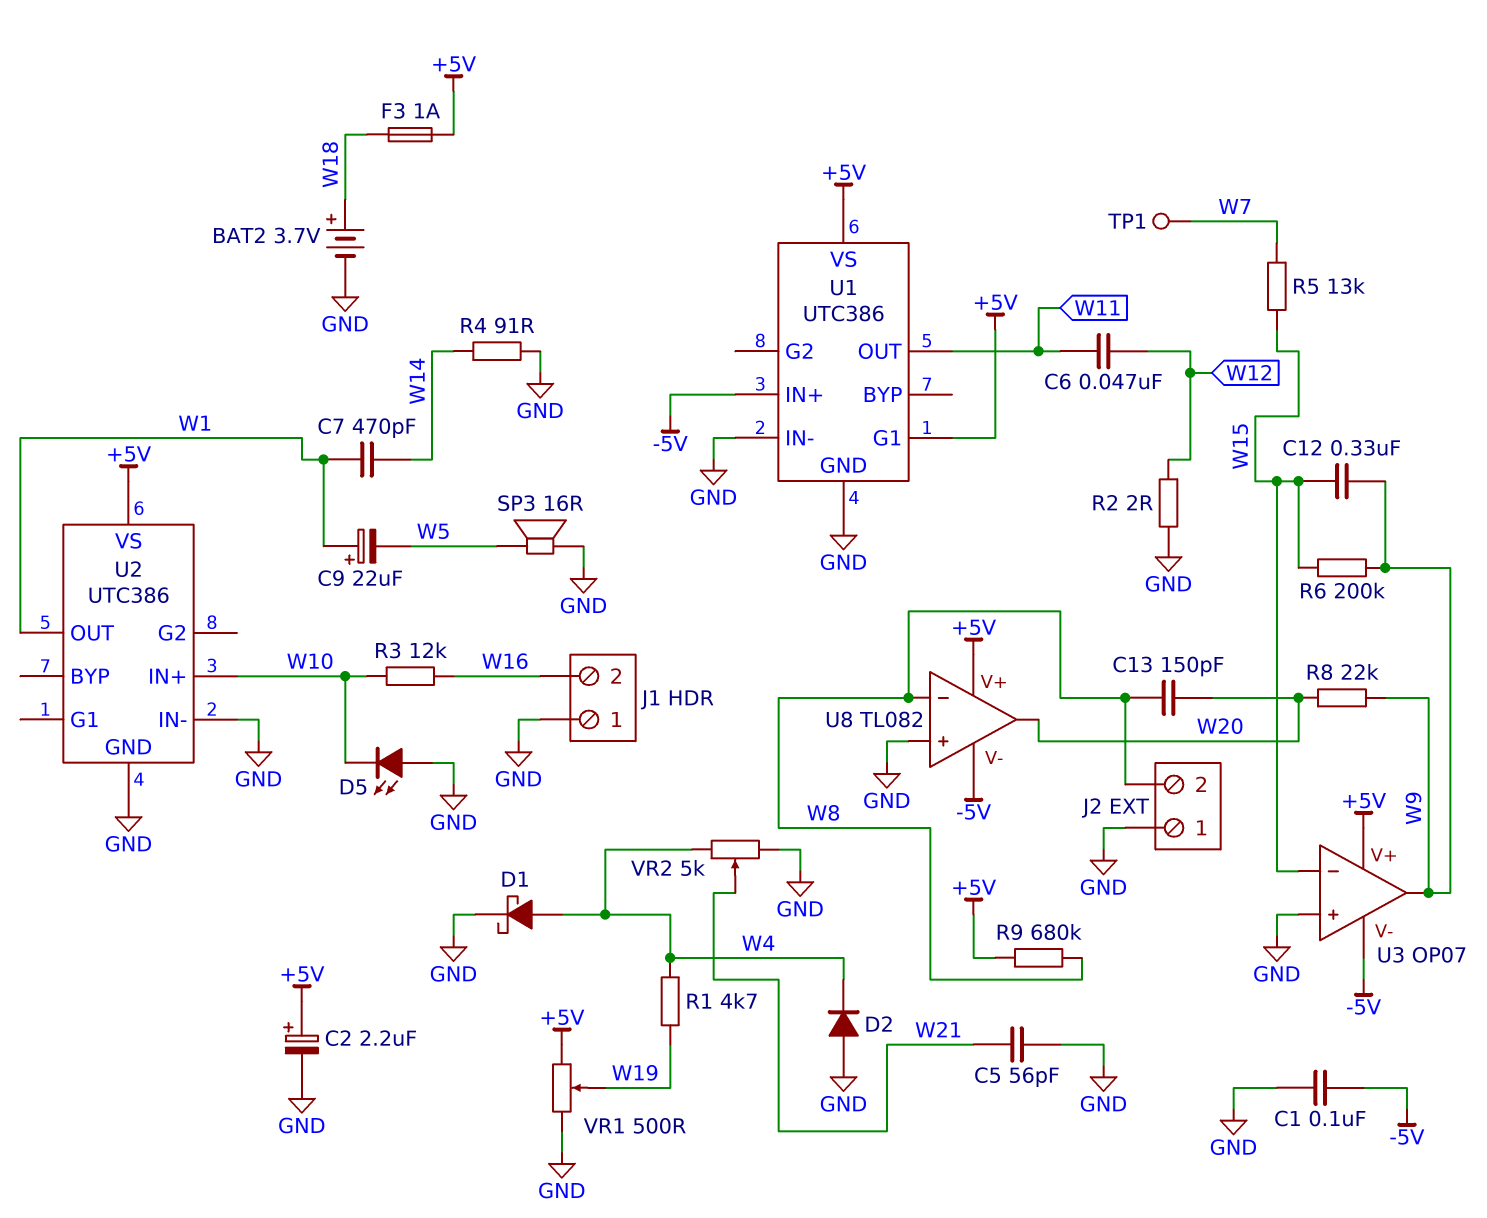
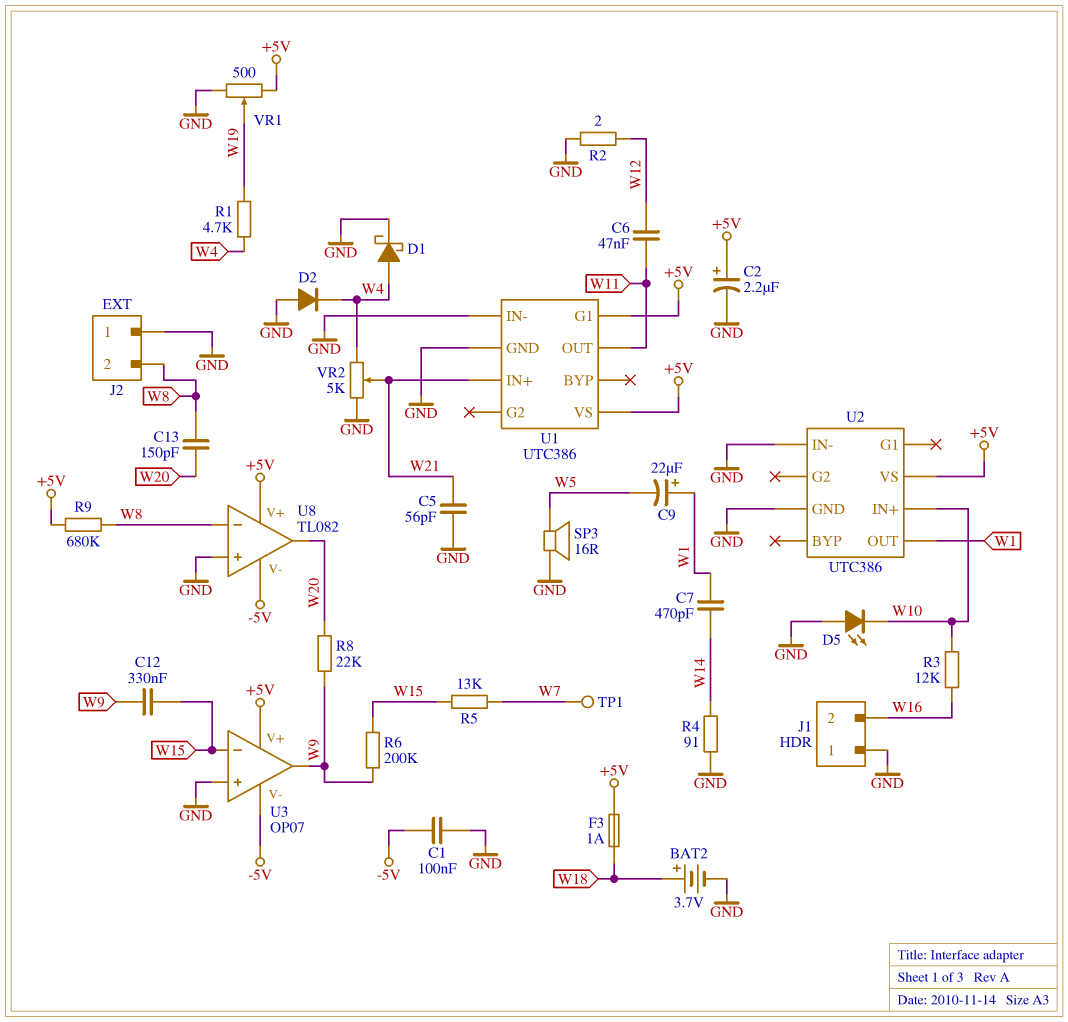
U1 pin IN+: -5V -> W21

